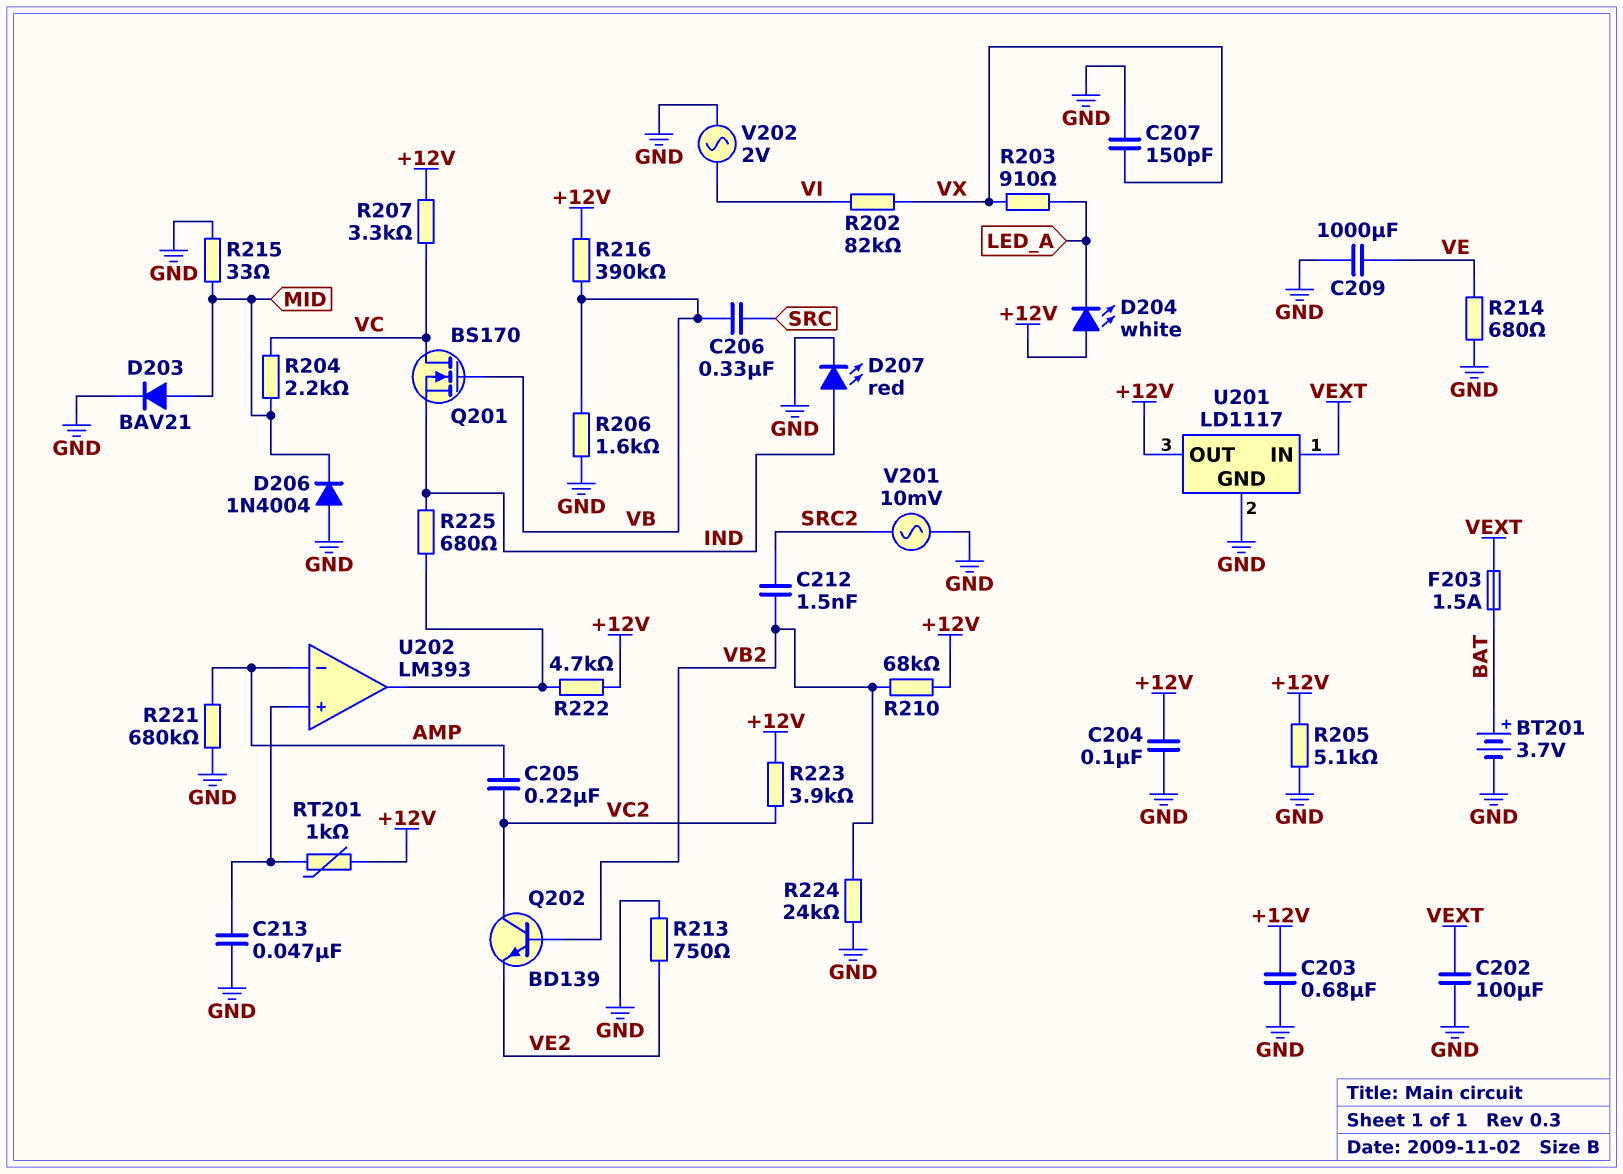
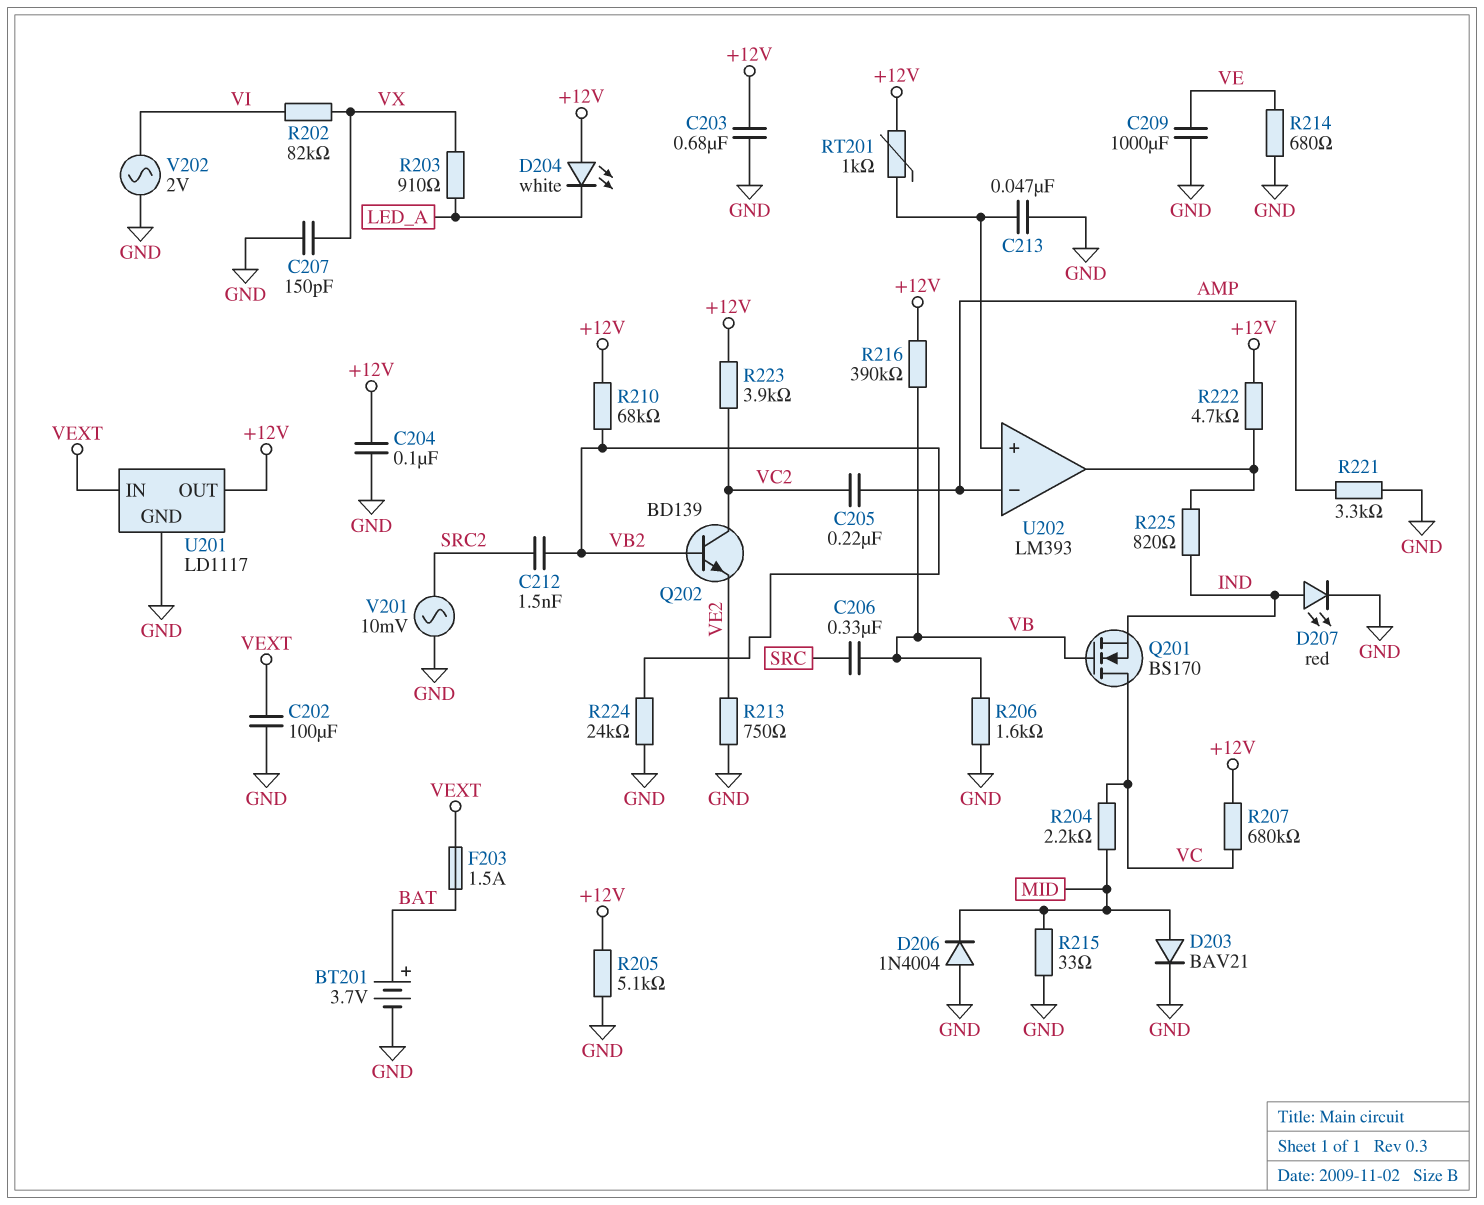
R207: 3.3k (+12V, VC) -> 680k (+12V, VC)
R221: 680k (AMP, GND) -> 3.3k (AMP, GND)
R225: 680 (IND, U202/out) -> 820 (IND, U202/out)

